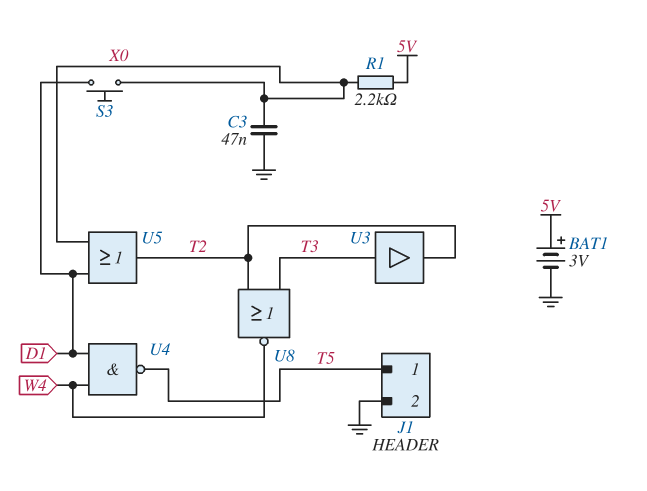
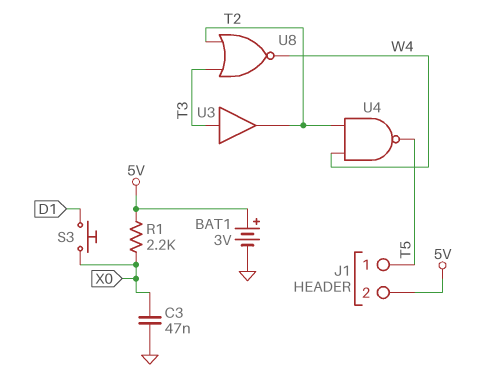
J1 pin 2: GND -> 5V
U4: NAND (in D1, in W4, out T5) -> NAND (in T2, in W4, out T5)
U5: OR (in D1, in X0, out T2) -> none

